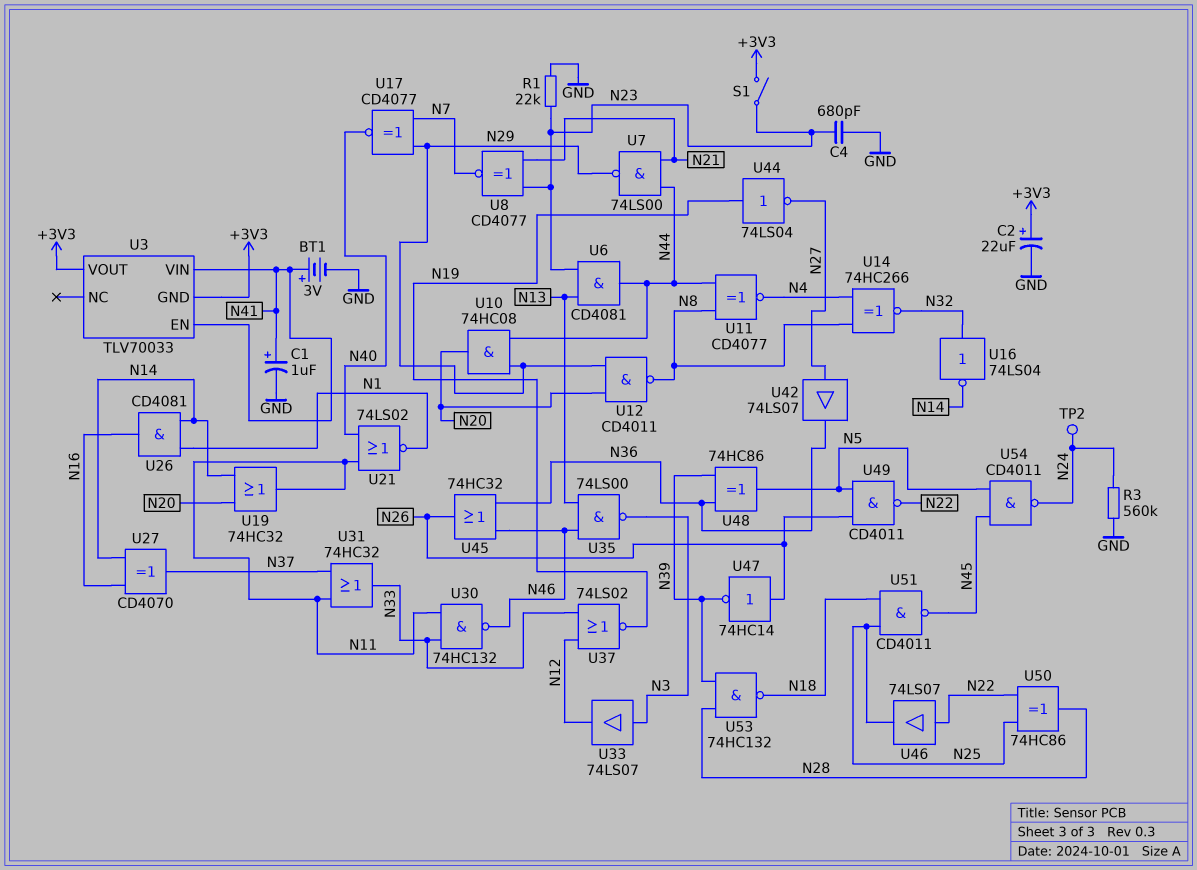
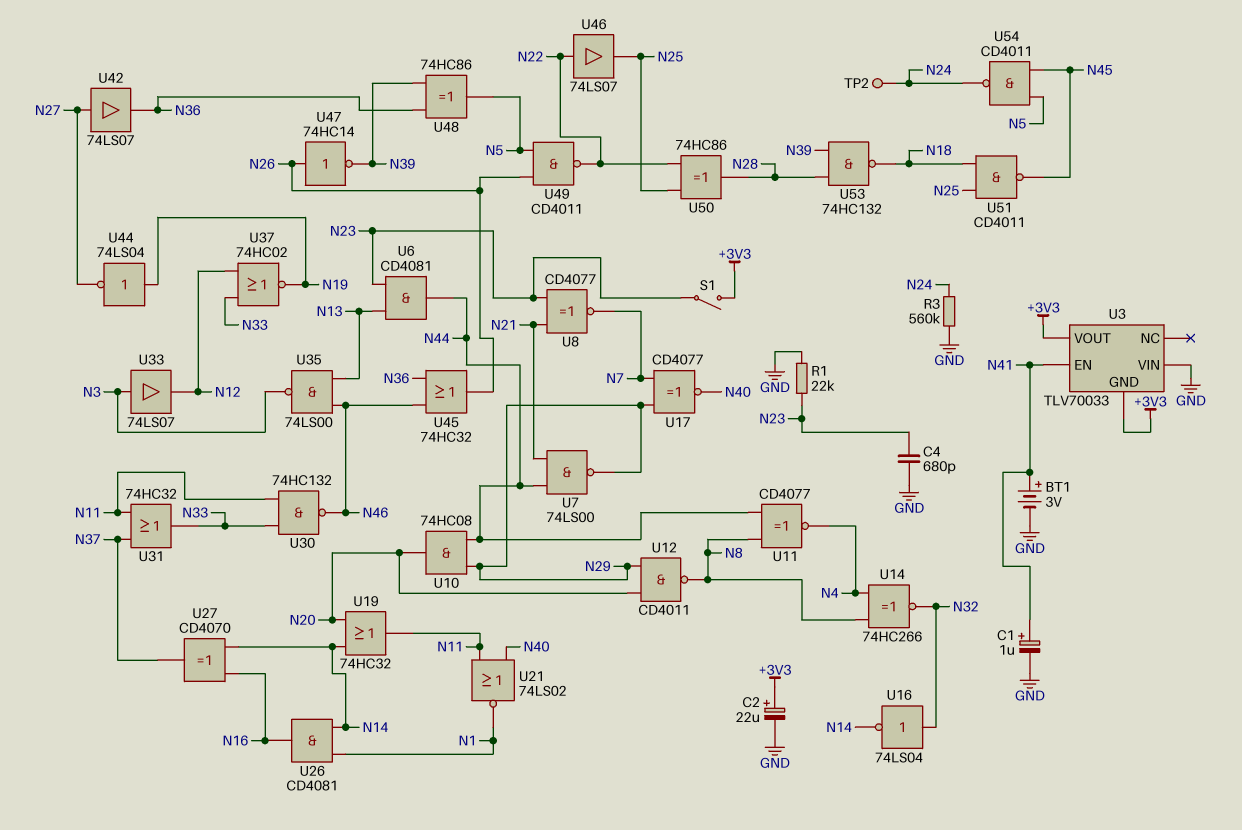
U3 pin VIN: N41 -> GND
U37: NOR 74LS02 (in N12, in N33, out N19) -> NOR 74HC02 (in N12, in N33, out N19)

